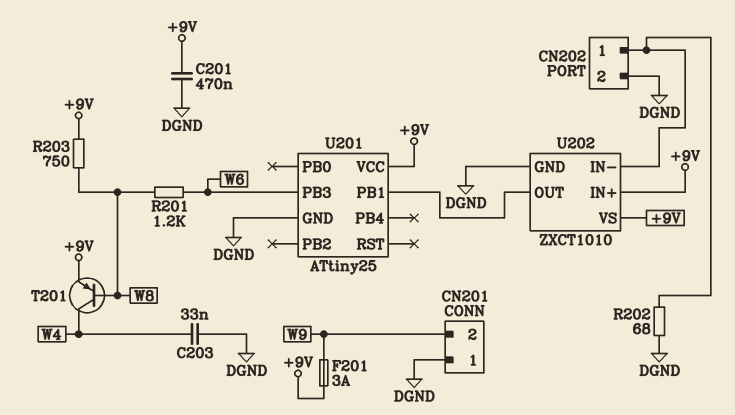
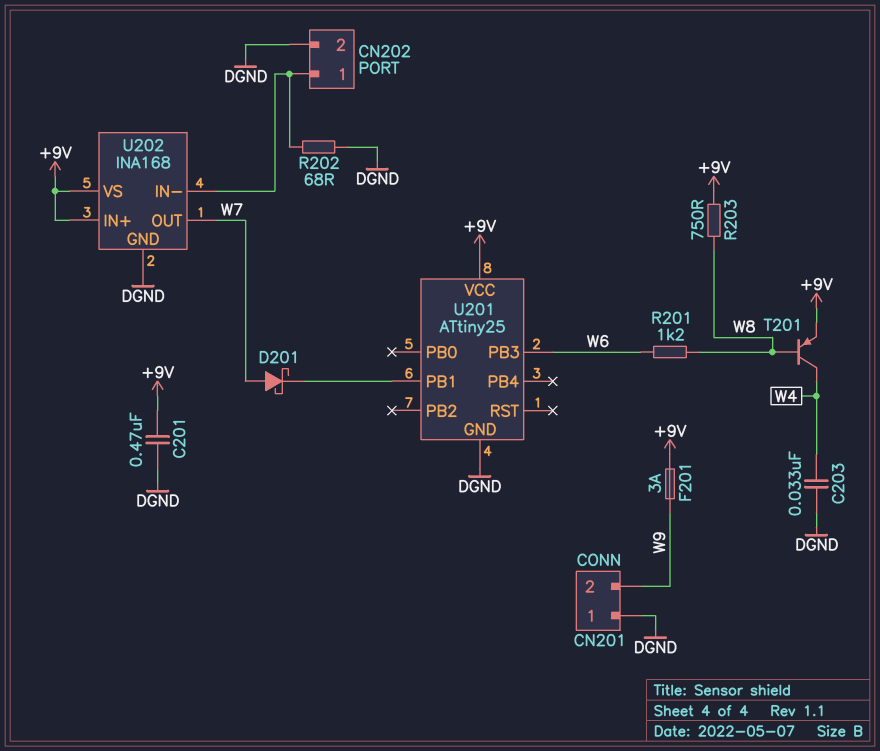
D201: none -> schottky (A W7, K U201/PB1)
U202: ZXCT1010 -> INA168
U202 pin OUT: U201/PB1 -> W7

